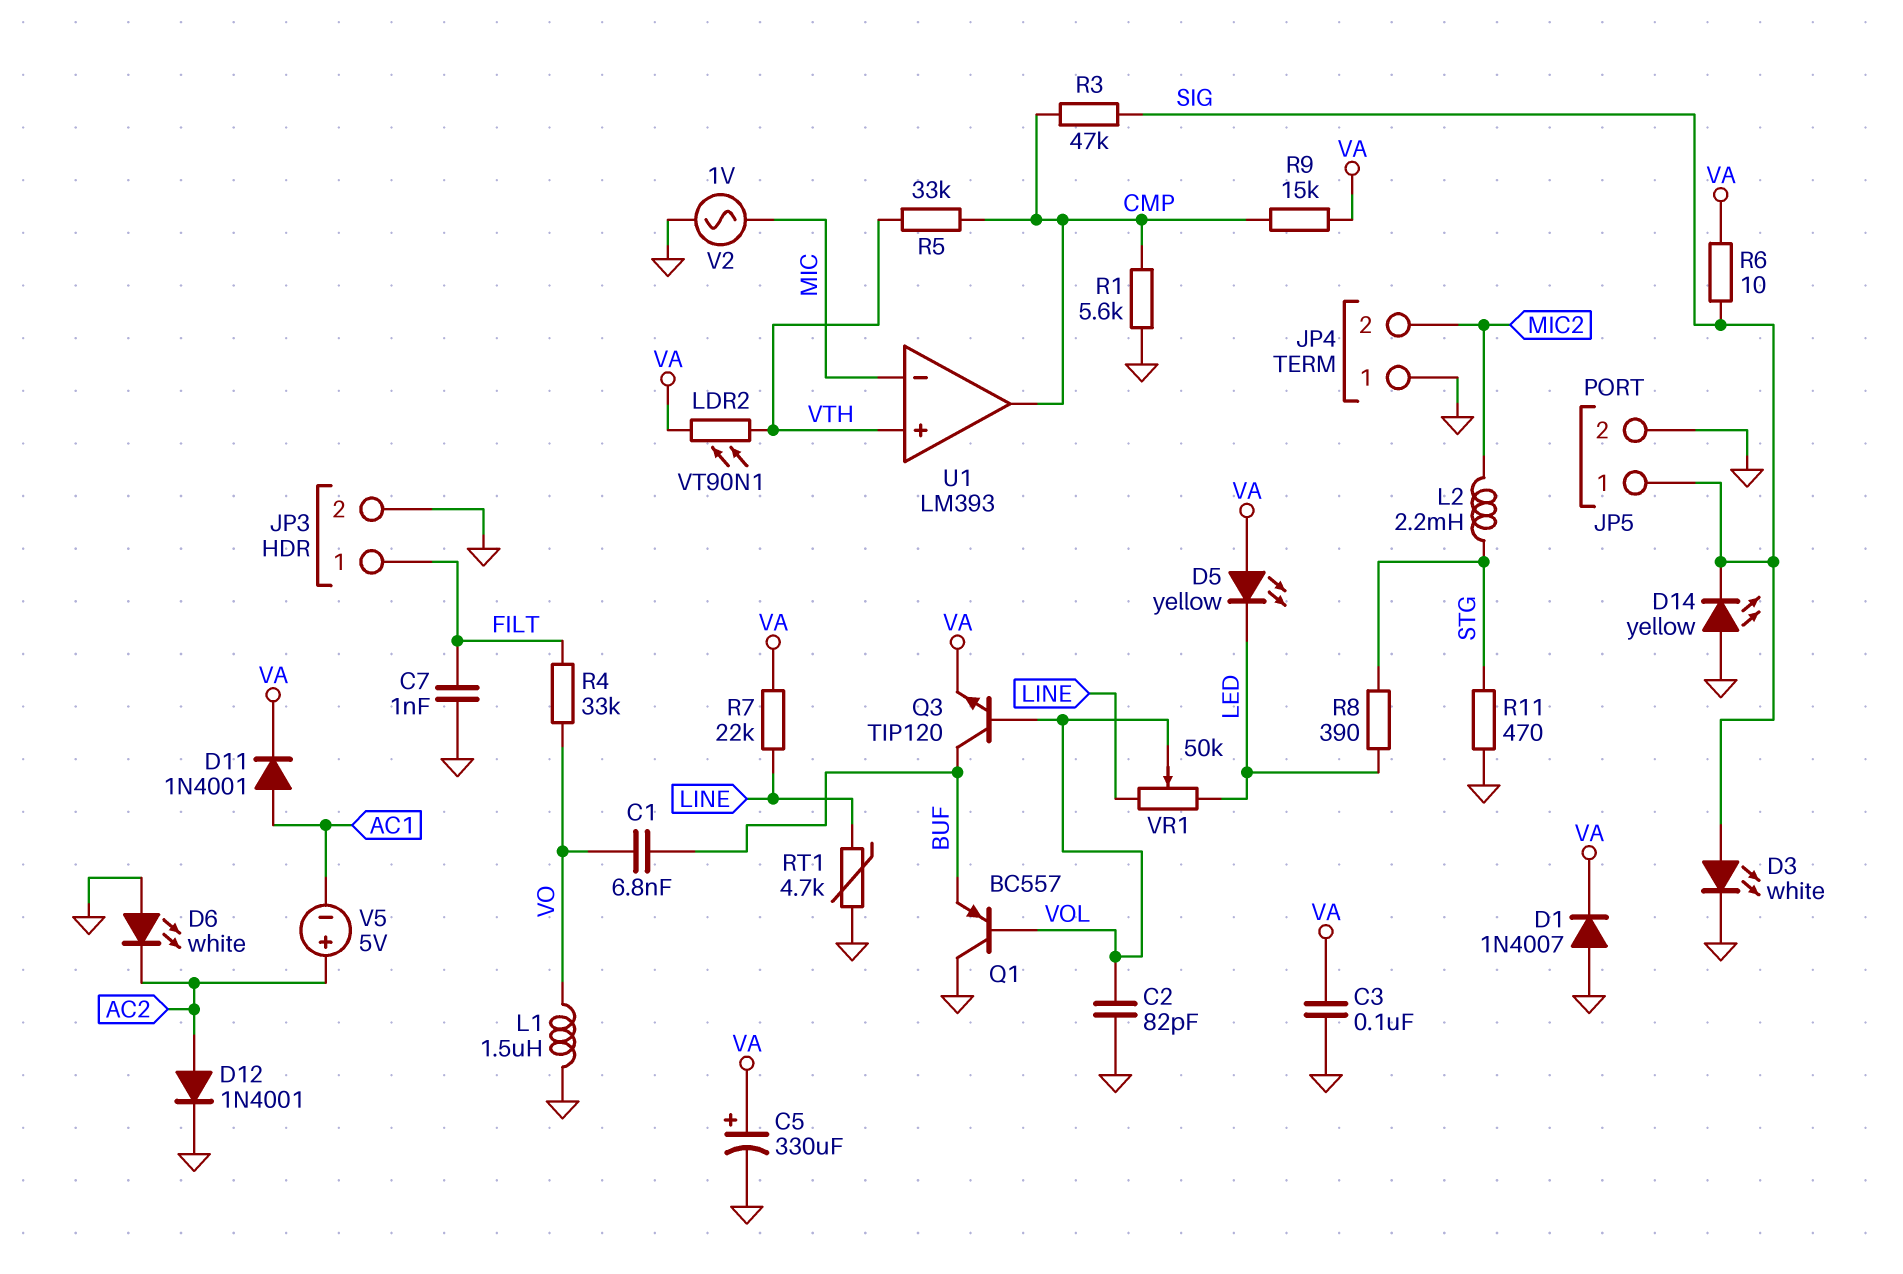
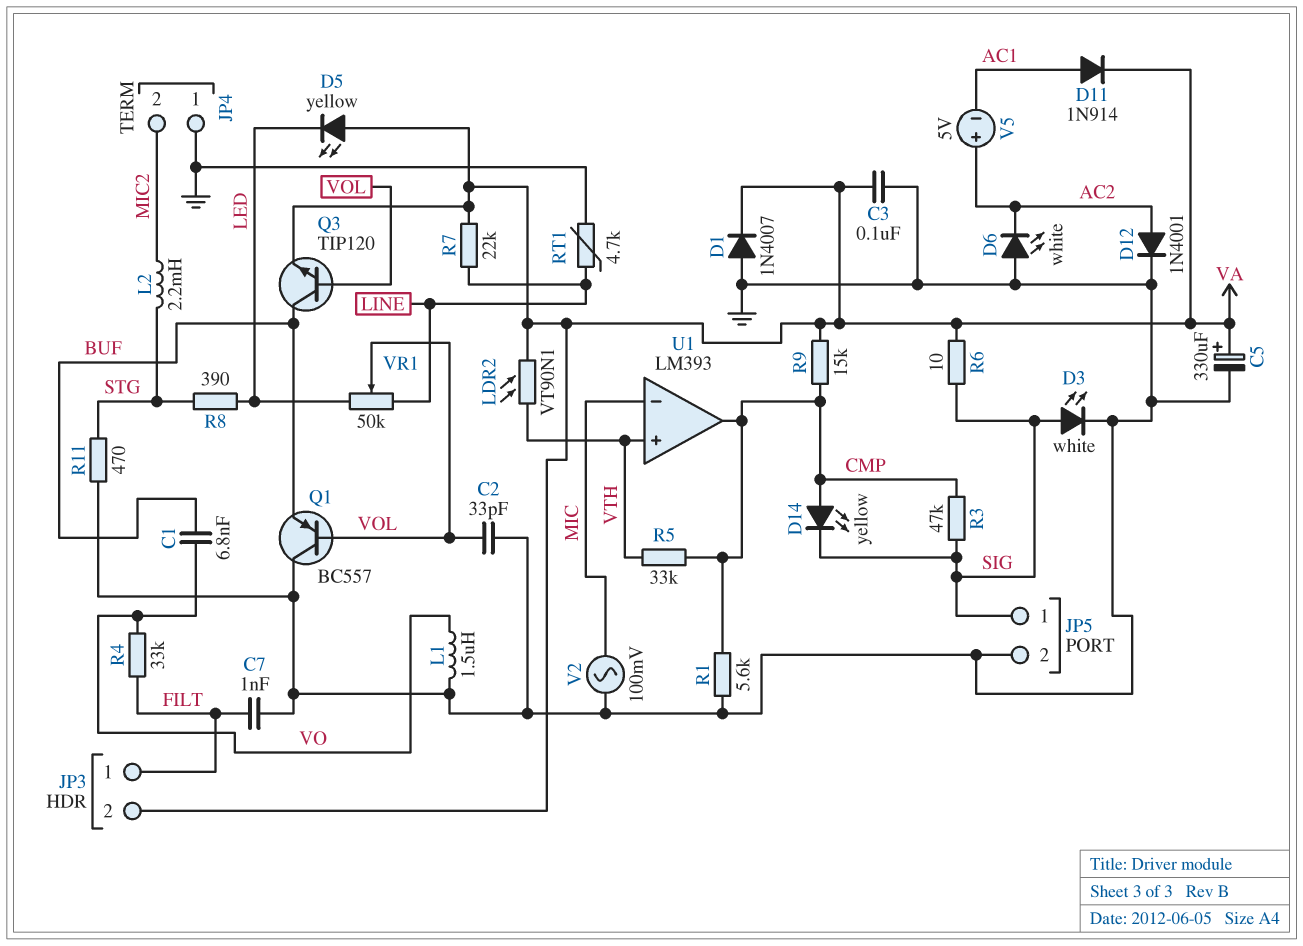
C2: 82pF (GND, VOL) -> 33pF (GND, VOL)
D11: diode 1N4001 (A AC1, K VA) -> diode 1N914 (A AC1, K VA)
D14: LED yellow (A GND, K SIG) -> LED yellow (A CMP, K SIG)
JP3 pin 2: GND -> VA
V2: AC 1V (GND, MIC) -> AC 100mV (GND, MIC)

